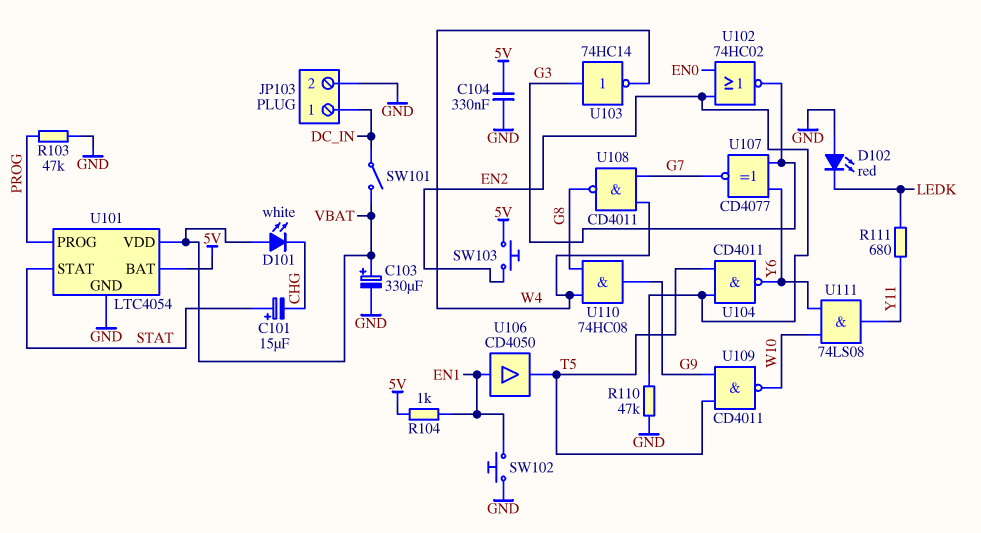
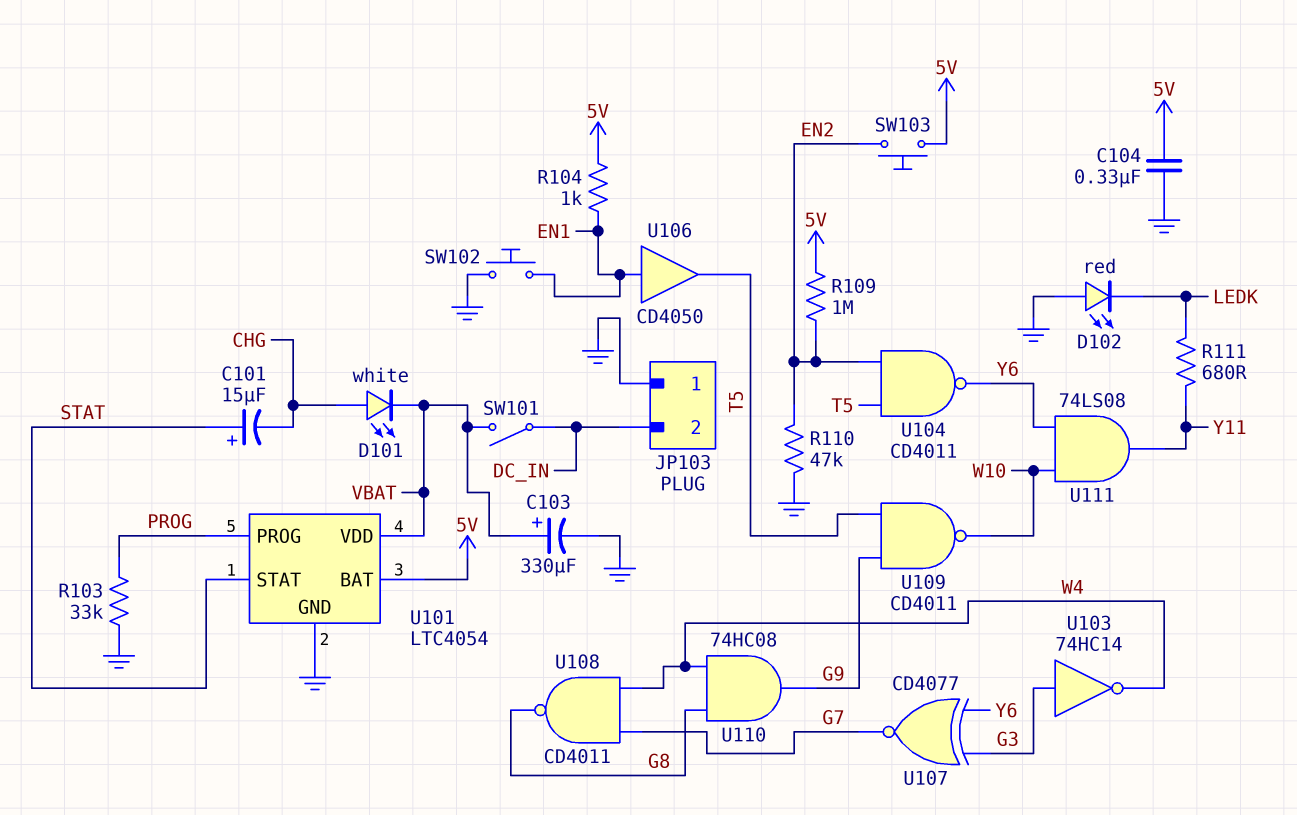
D101: LED white (A VBAT, K CHG) -> LED white (A CHG, K VBAT)
JP103 pin 1: DC_IN -> GND
JP103 pin 2: GND -> DC_IN
R103: 47k (GND, PROG) -> 33k (GND, PROG)
R109: none -> 1M (5V, EN2)
U102: NOR 74HC02 (in EN0, in EN2, out G3) -> none

